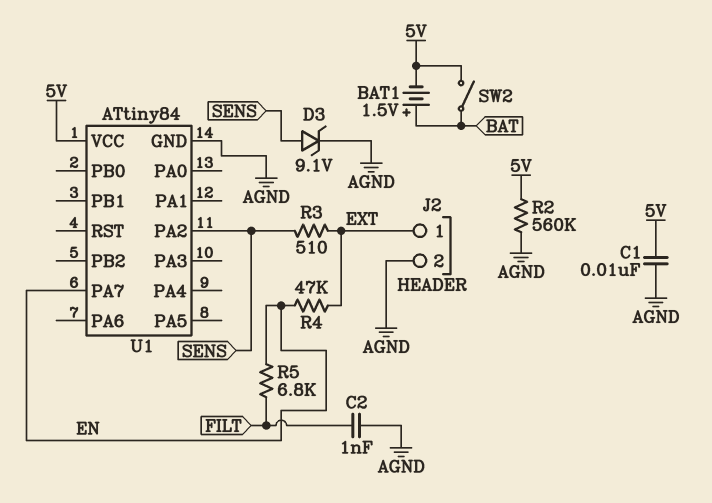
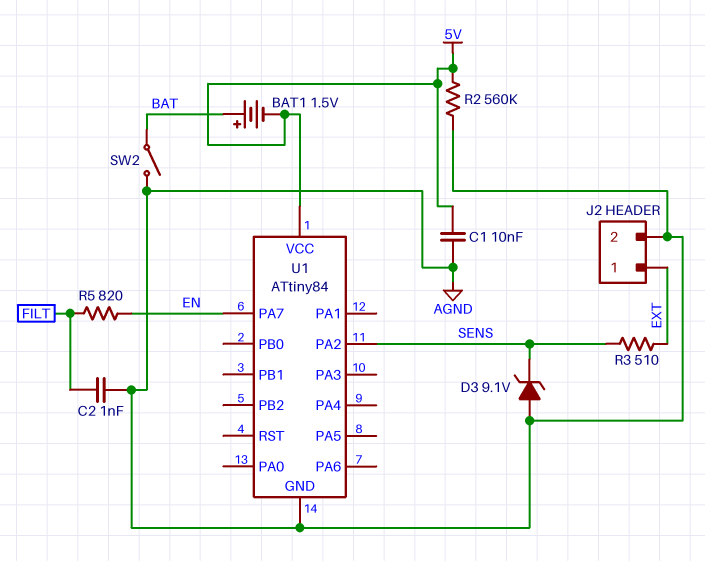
D3: zener 9.1V (A SENS, K AGND) -> zener 9.1V (A AGND, K SENS)
R4: 47k (EN, EXT) -> none
R5: 6.8k (EN, FILT) -> 820 (EN, FILT)
SW2: switch (5V, BAT) -> switch (AGND, BAT)

